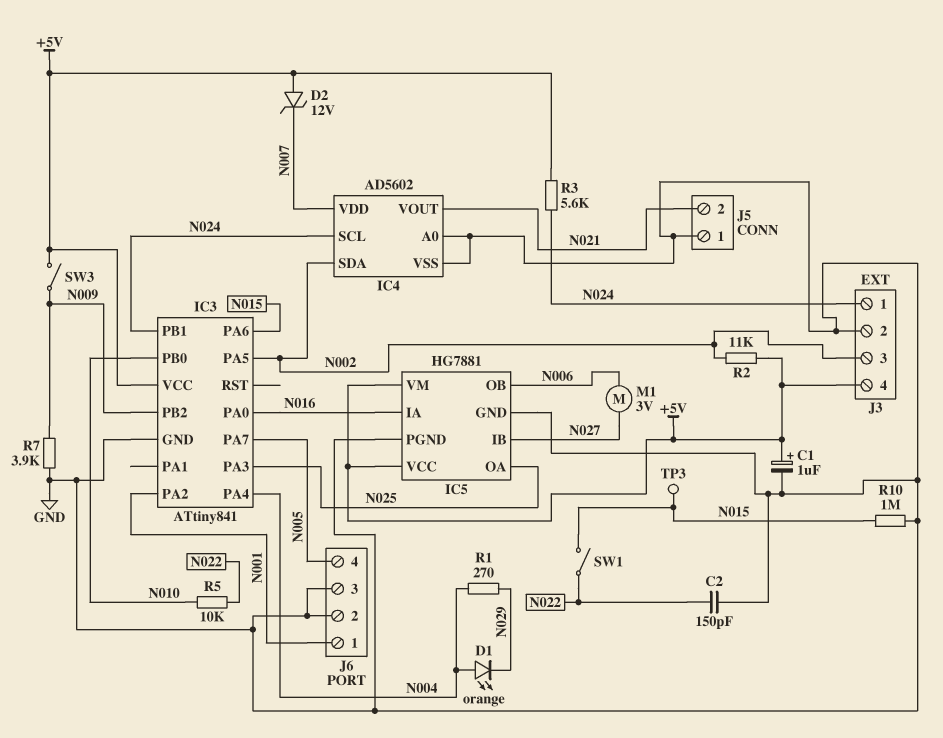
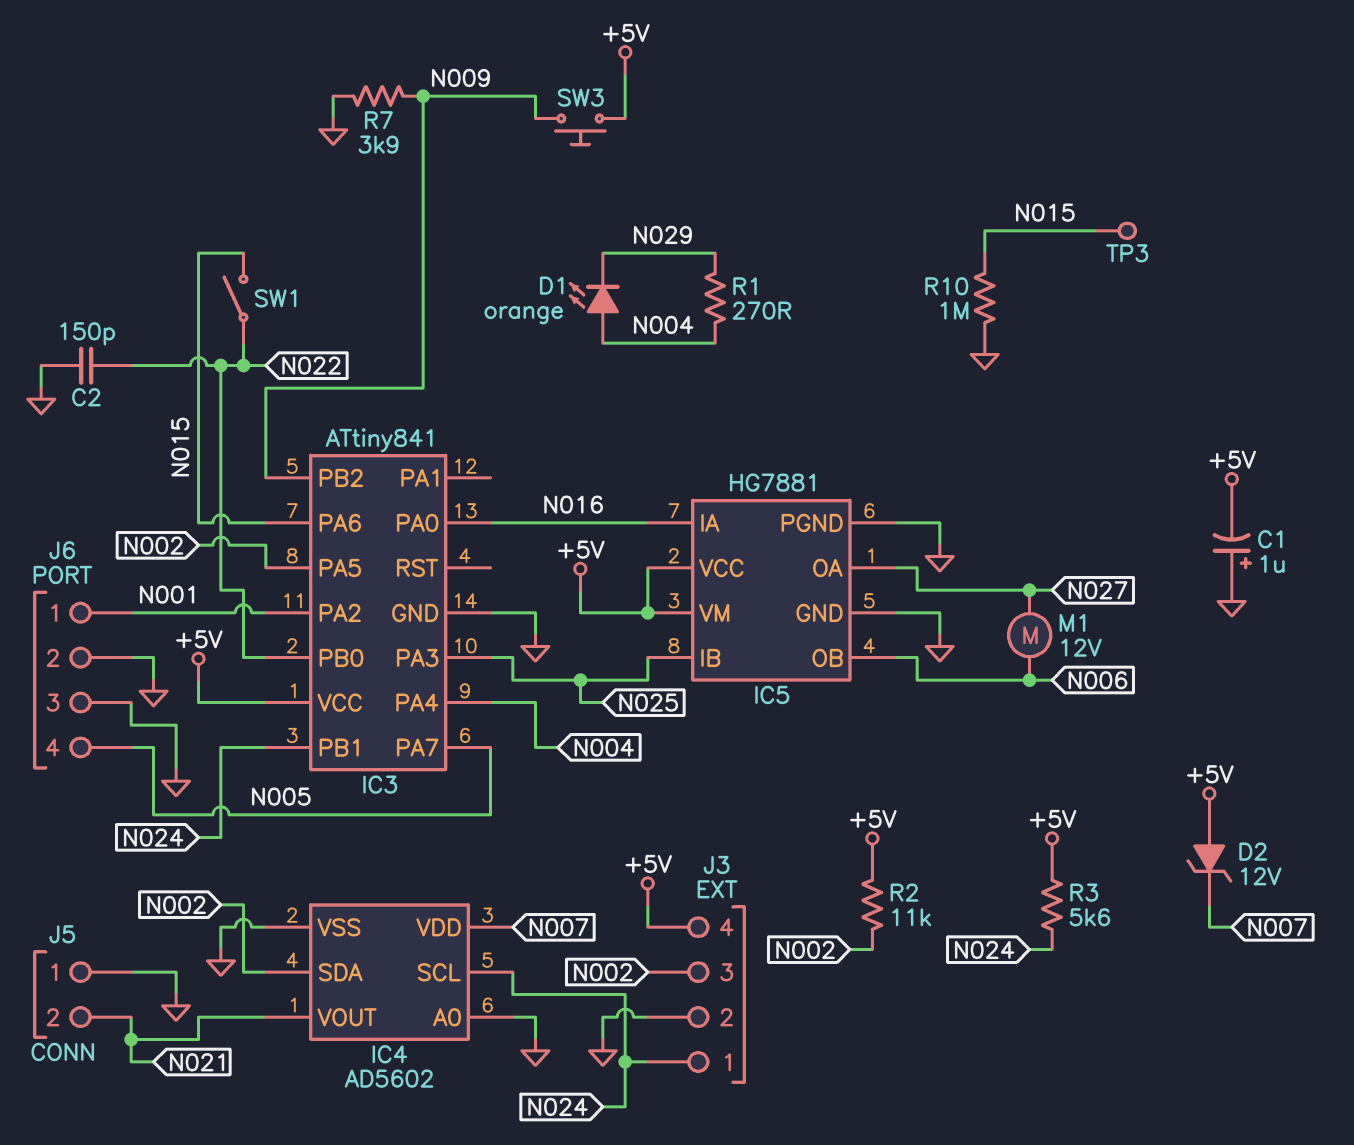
C1: 1uF (plus +5V, minus GND) -> 1uF (plus GND, minus +5V)
IC3 pin PB0: N010 -> N022
IC5 pin IB: N027 -> N025
IC5 pin OA: N025 -> N027
M1: motor 3V (N006, N027) -> motor 12V (N006, N027)
R5: 10k (N010, N022) -> none
SW3: switch (+5V, N009) -> button (+5V, N009)

